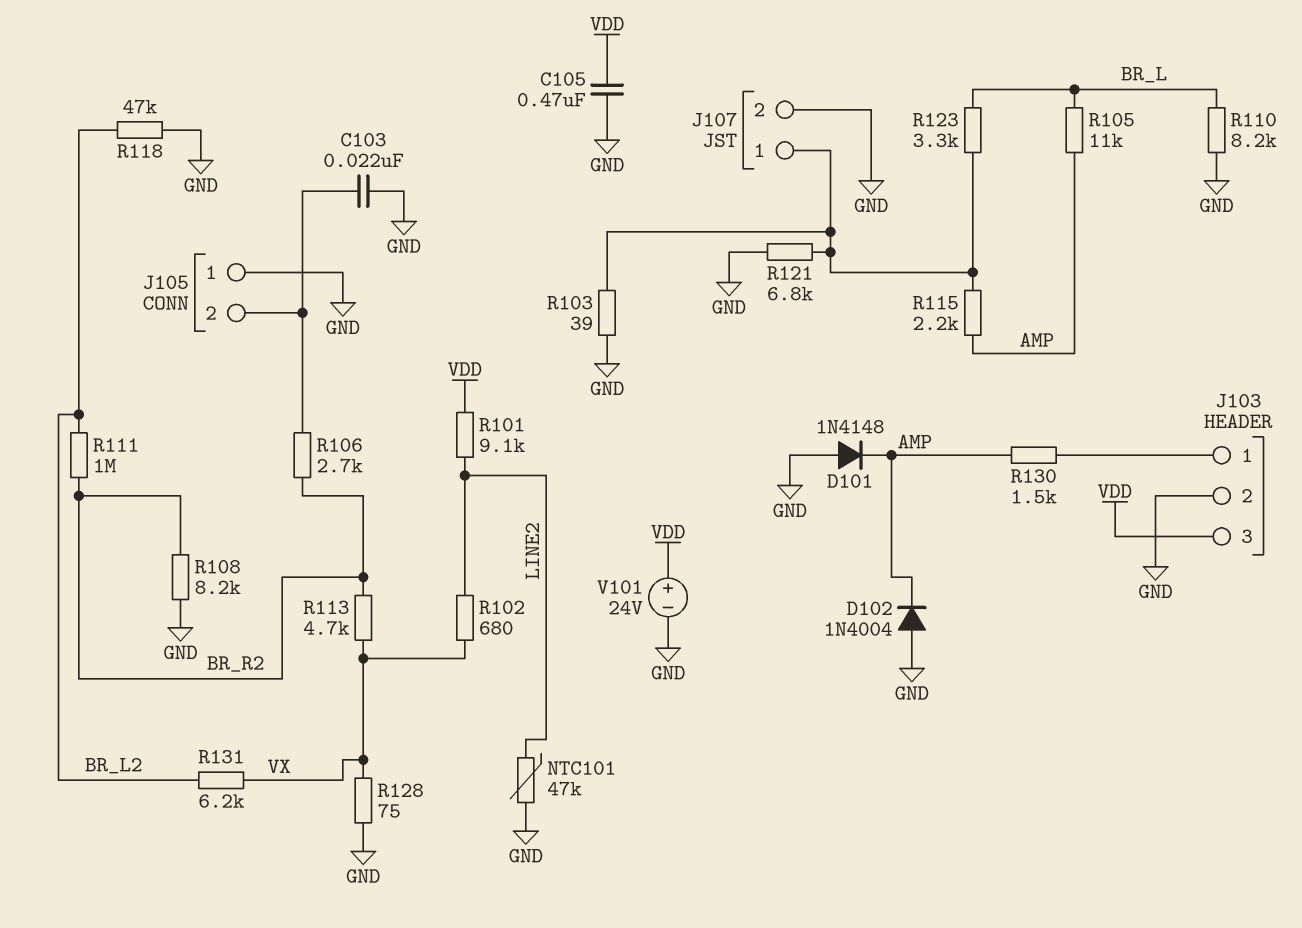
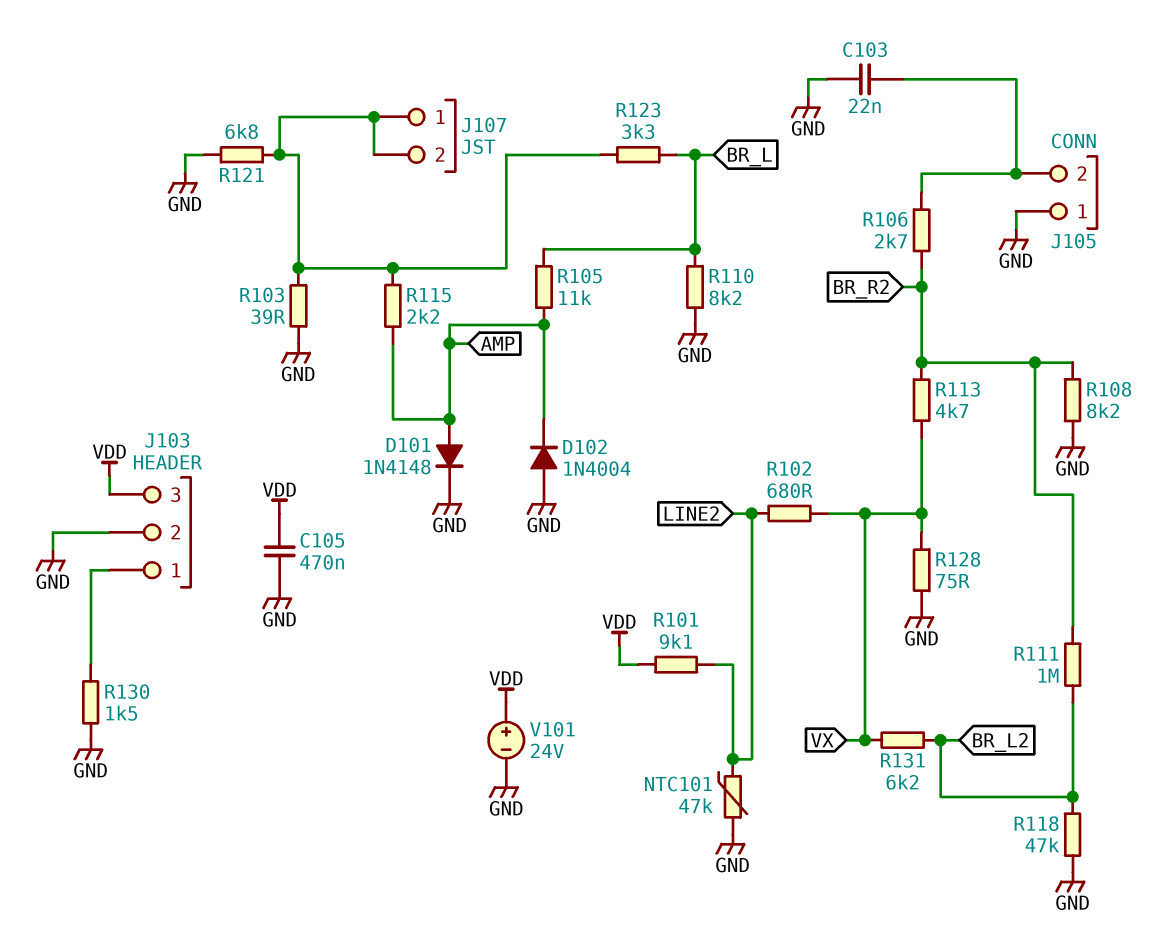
D101: diode 1N4148 (A GND, K AMP) -> diode 1N4148 (A AMP, K GND)
J107 pin 2: GND -> J107/1
R130: 1.5k (AMP, J103/1) -> 1.5k (GND, J103/1)

